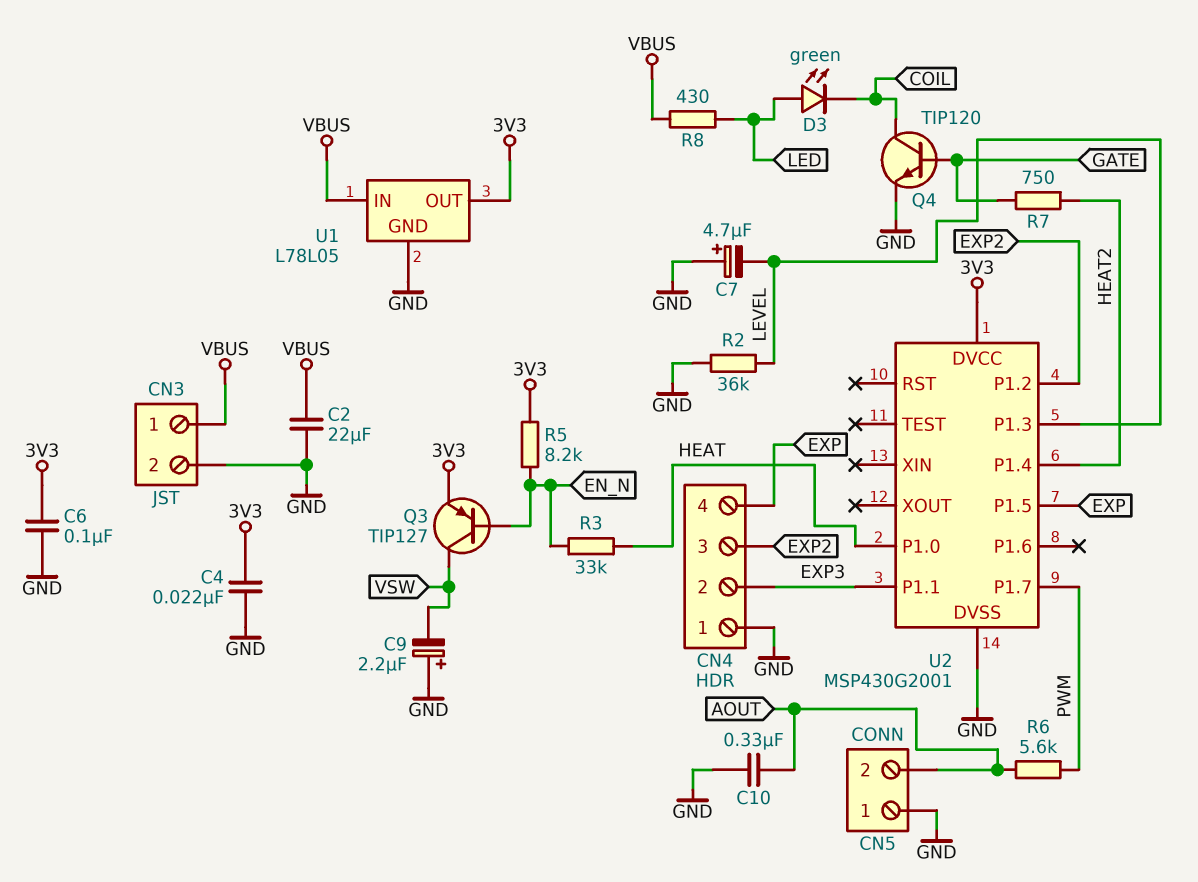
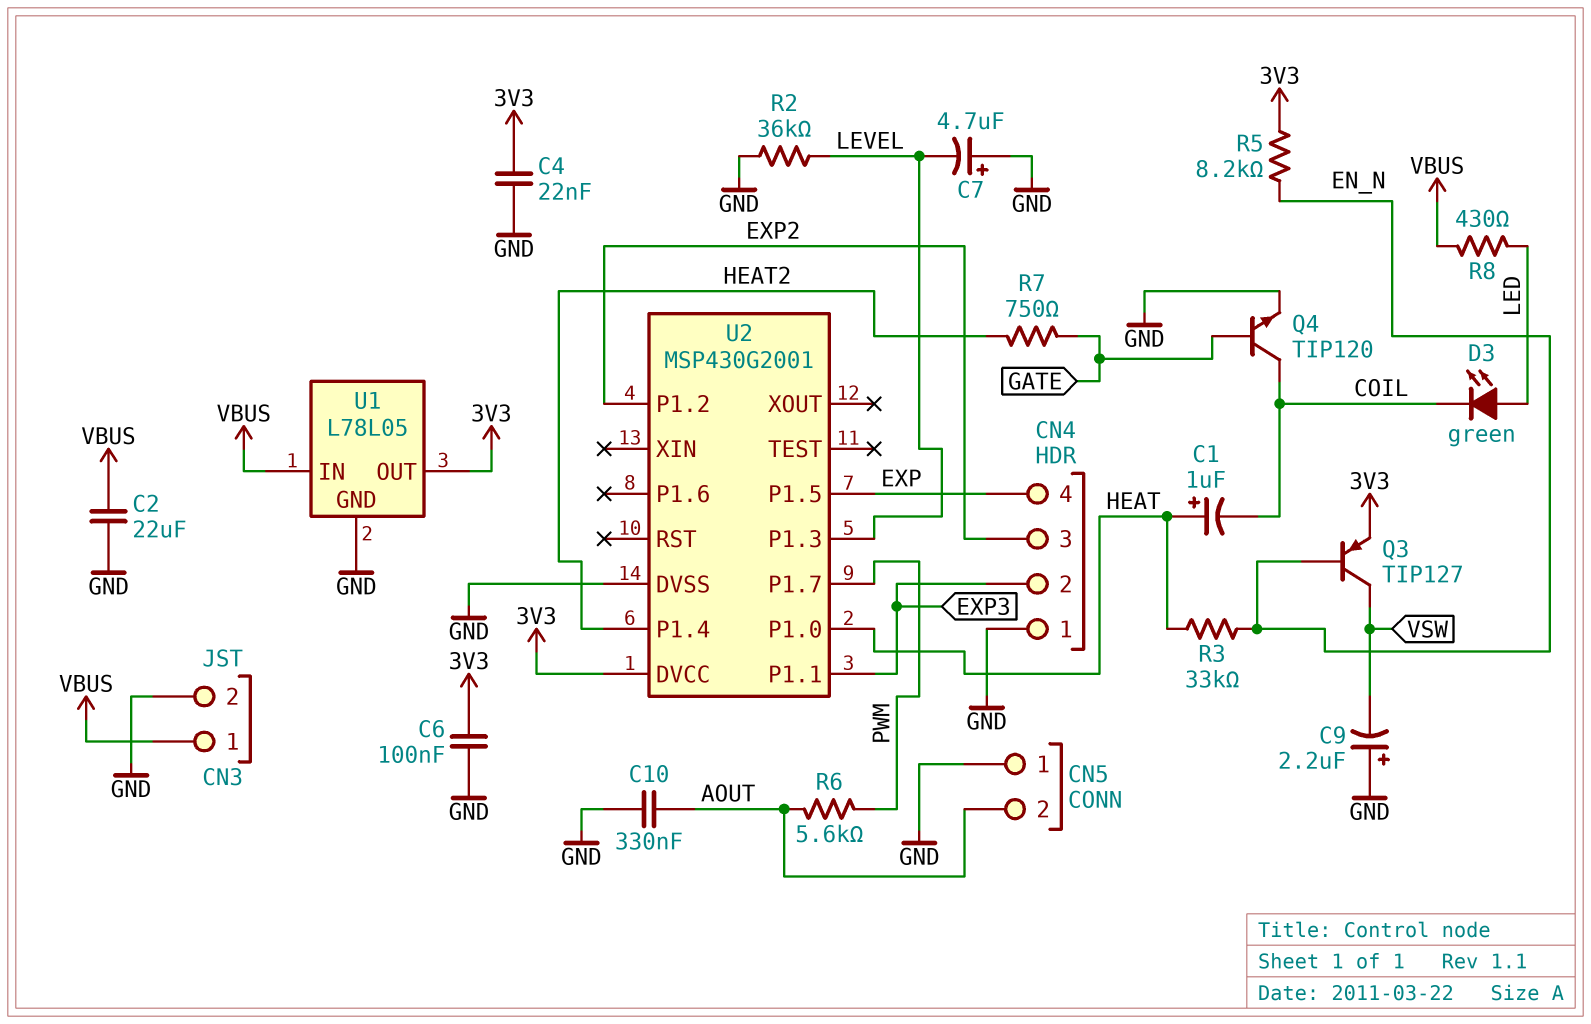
C1: none -> 1uF (plus HEAT, minus COIL)

